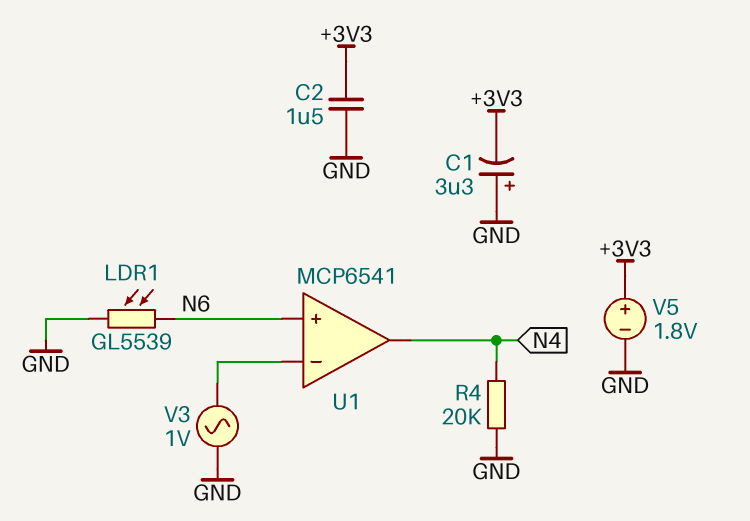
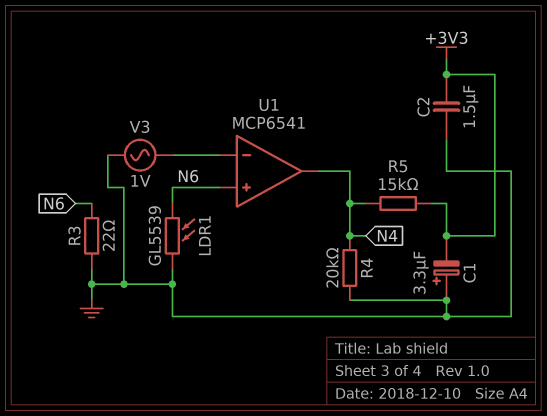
R3: none -> 22 (GND, N6)
R5: none -> 15k (+3V3, N4)
V5: 1.8V (plus +3V3, minus GND) -> none

